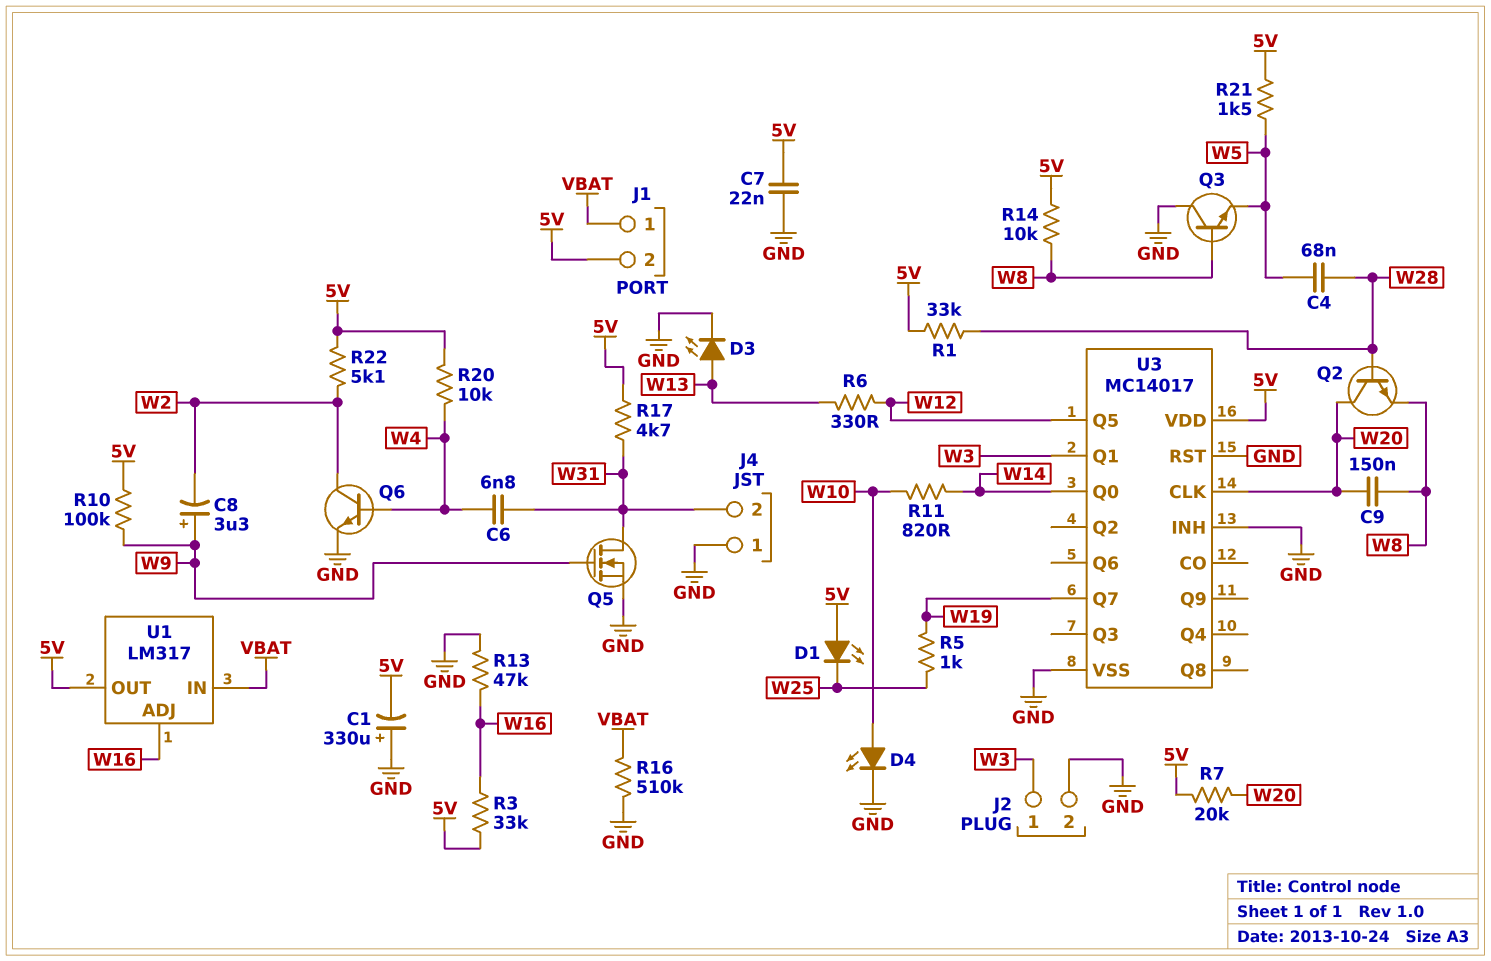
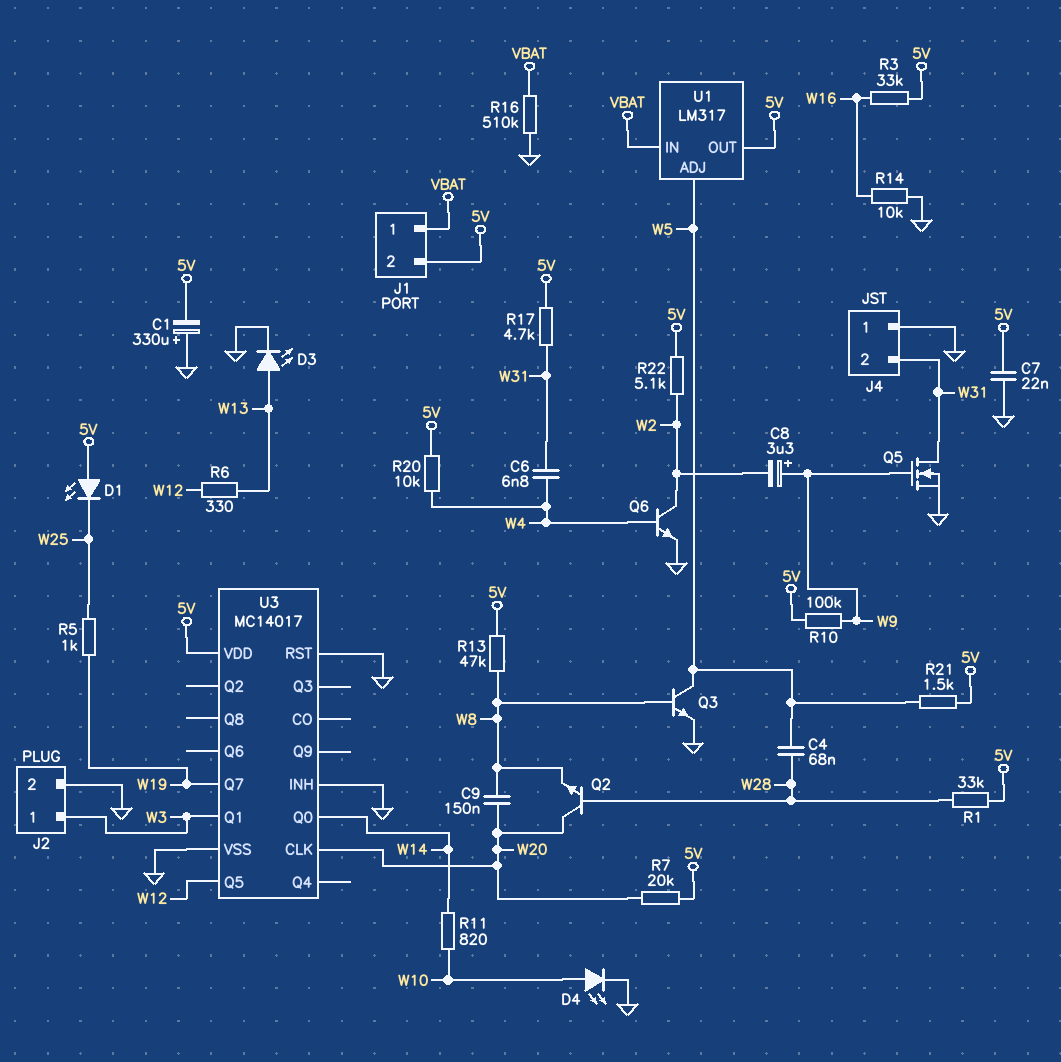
Q3: NPN (B W8, C GND, E W5) -> NPN (B W8, C W5, E GND)
R13: 47k (GND, W16) -> 47k (5V, W8)
R14: 10k (5V, W8) -> 10k (GND, W16)
U1 pin ADJ: W16 -> W5

